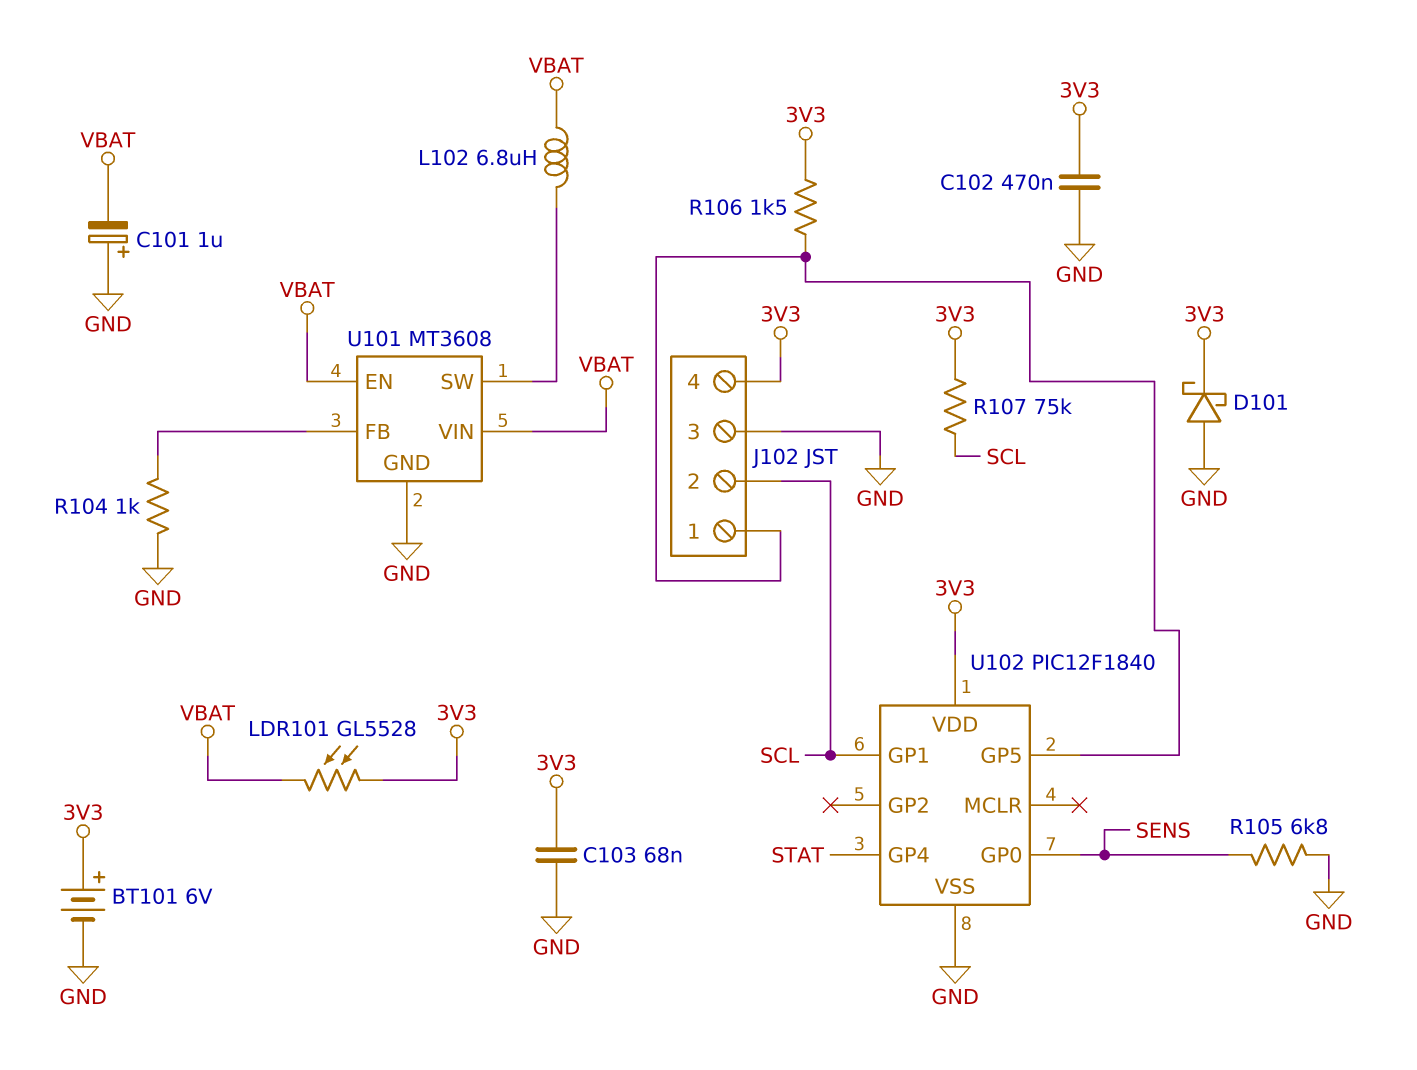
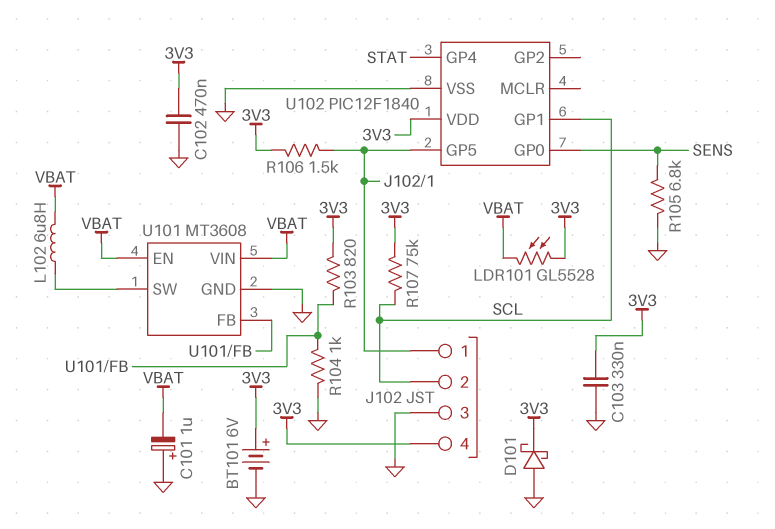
C103: 68nF (3V3, GND) -> 330nF (3V3, GND)
R103: none -> 820 (3V3, U101/FB)

